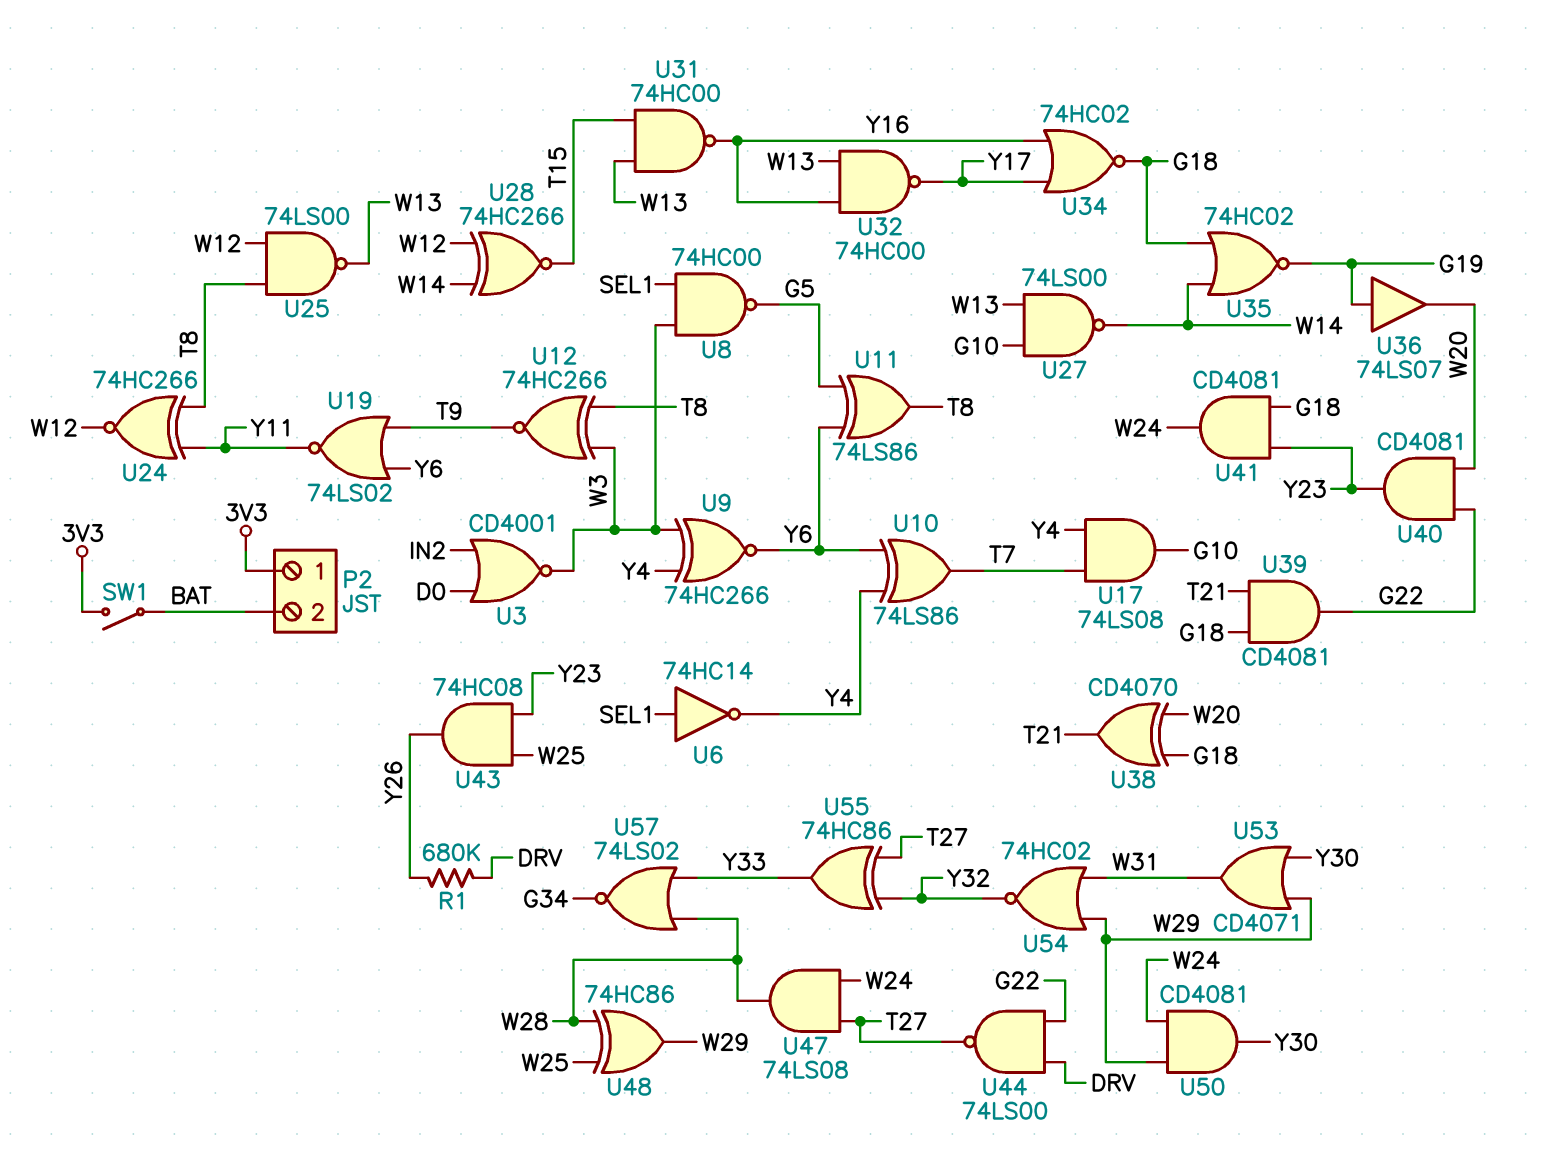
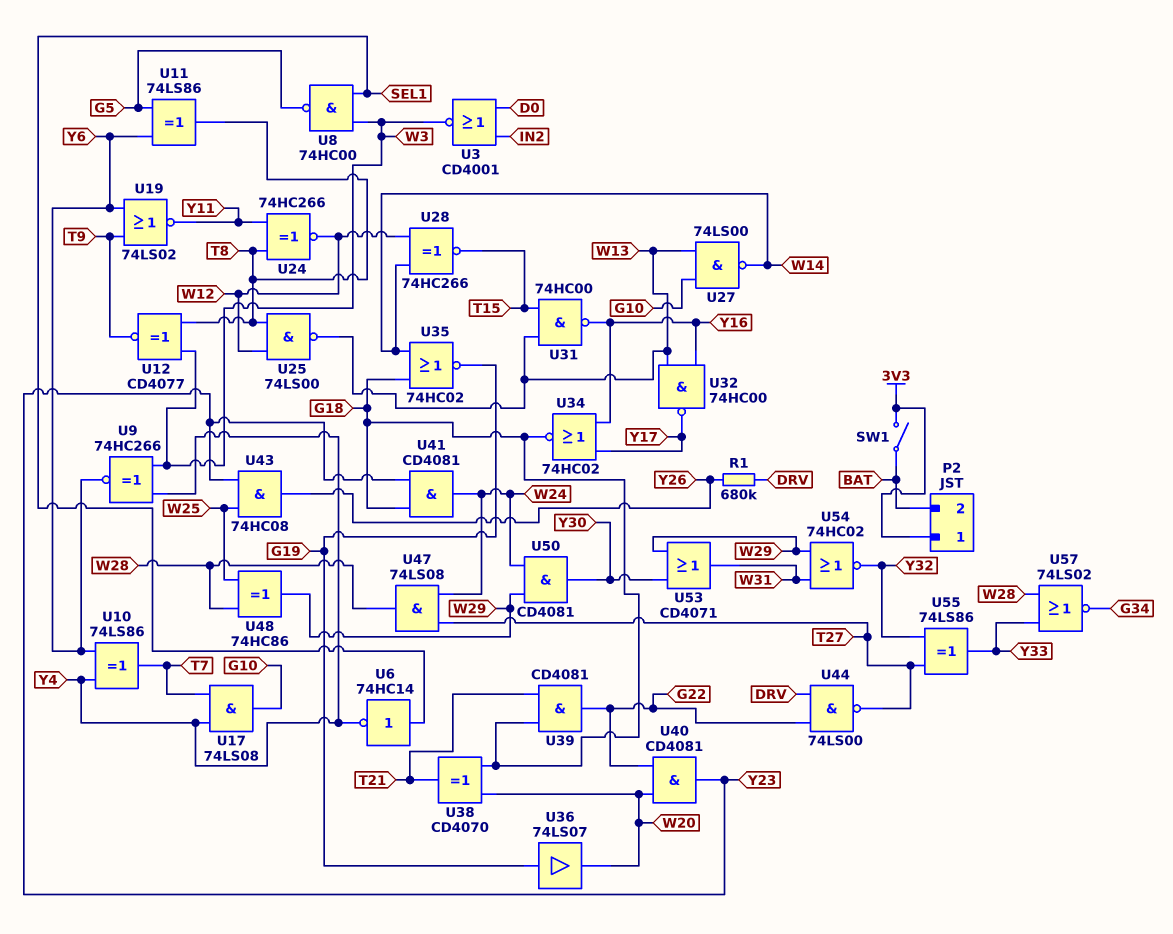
U12: XNOR 74HC266 (in T8, in W3, out T9) -> XNOR CD4077 (in T8, in W3, out T9)
U55: XOR 74HC86 (in T27, in Y32, out Y33) -> XOR 74LS86 (in T27, in Y32, out Y33)

